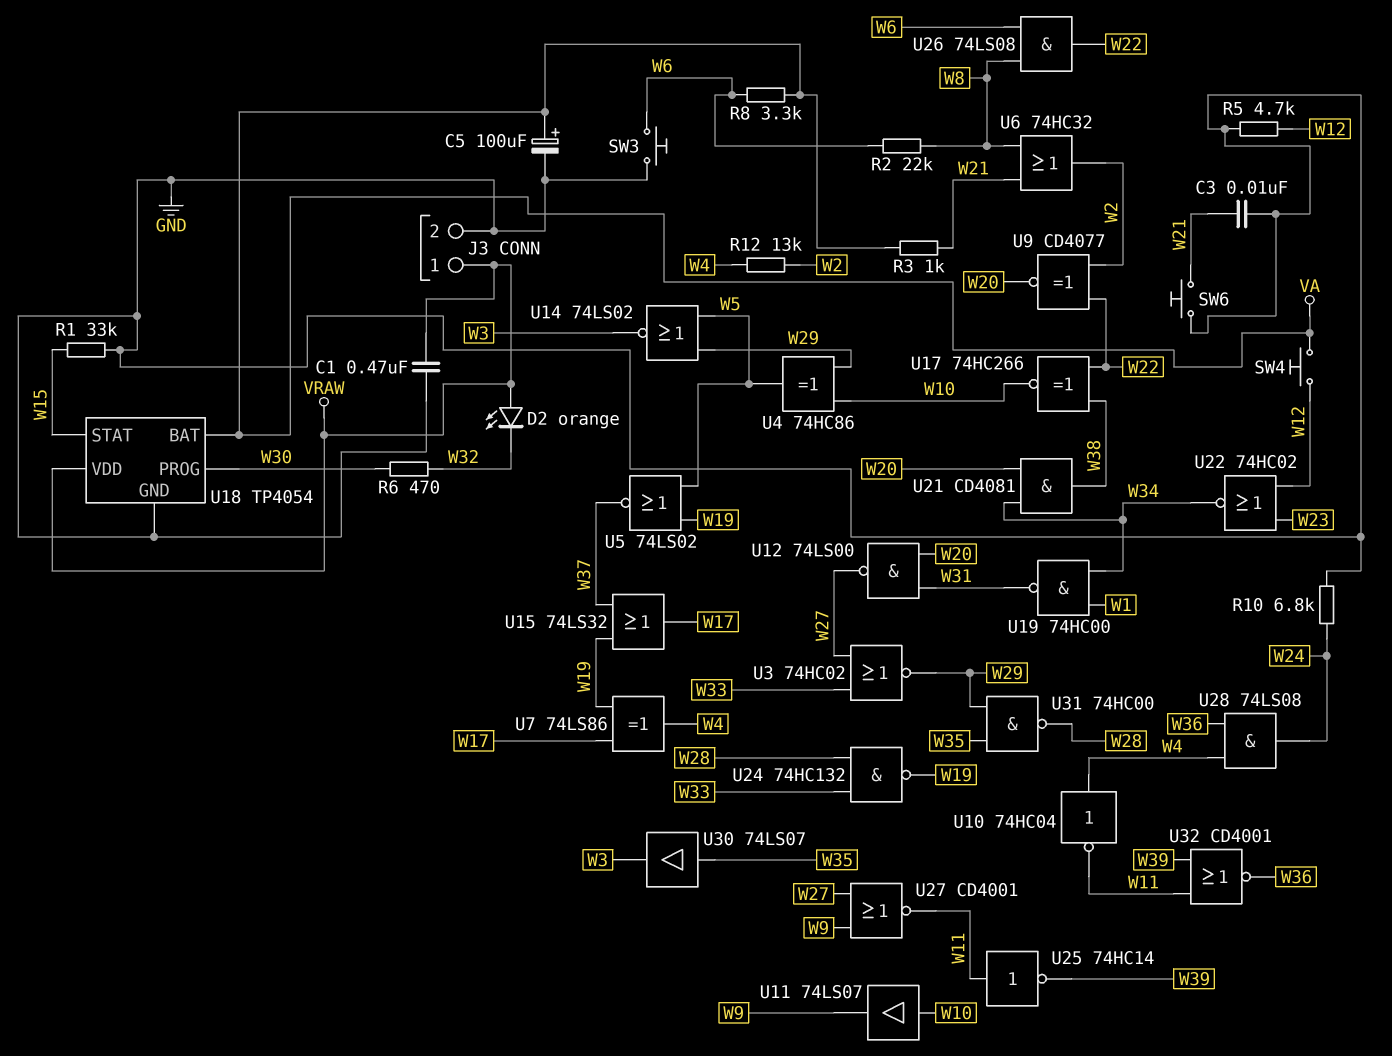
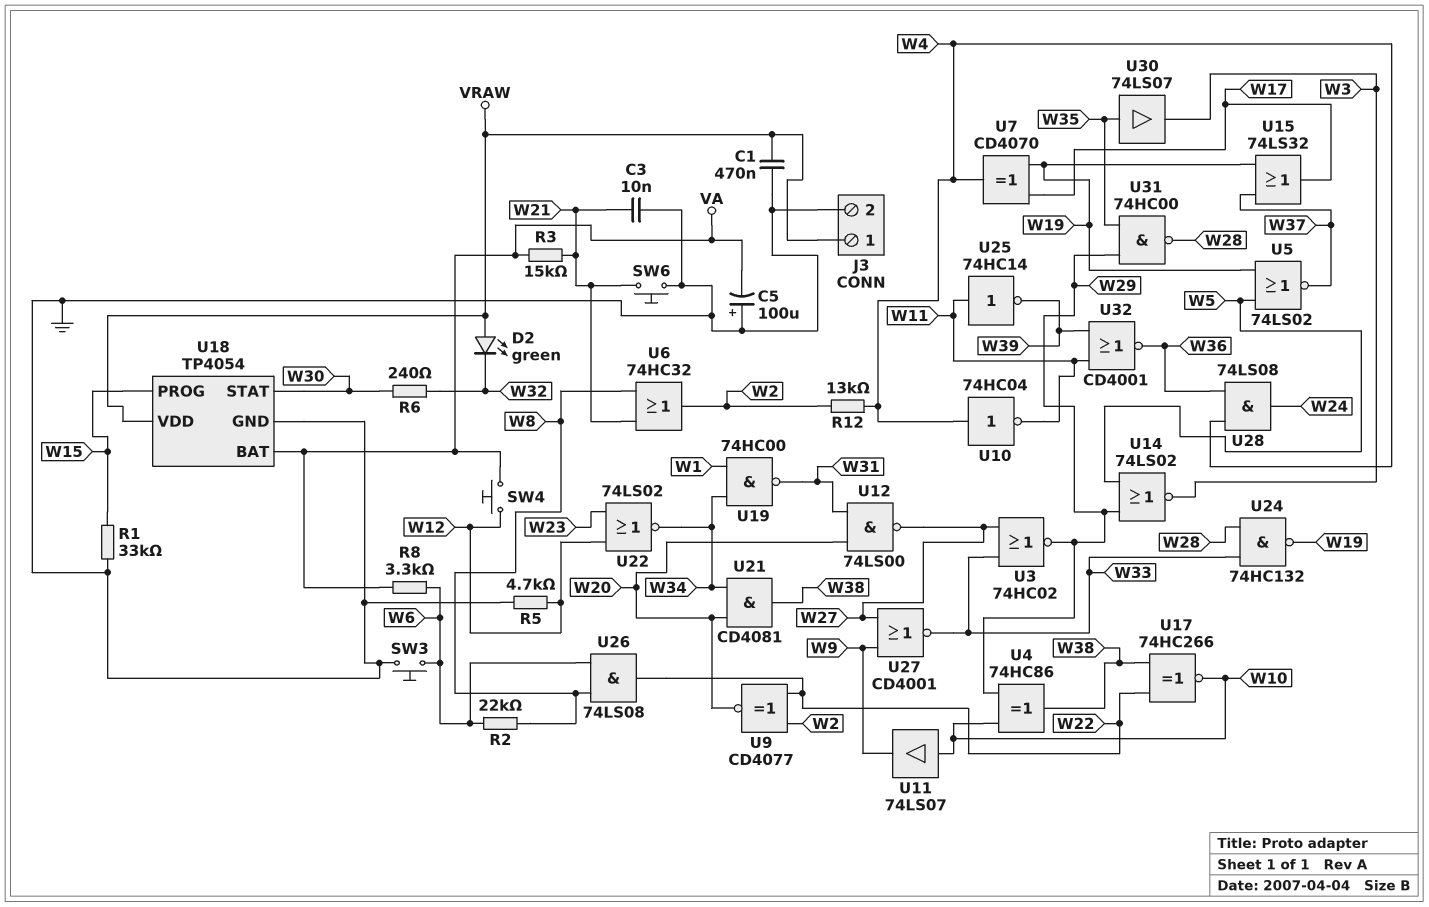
C5: 100uF (plus VA, minus GND) -> 100uF (plus GND, minus VA)
D2: LED orange (A VRAW, K W32) -> LED green (A VRAW, K W32)
R3: 1k (VA, W21) -> 15k (VA, W21)
R6: 470 (W30, W32) -> 240 (W30, W32)
R10: 6.8k (GND, W24) -> none
U4: XOR 74HC86 (in W10, in W29, out W5) -> XOR 74HC86 (in W10, in W29, out W38)
U7: XOR 74LS86 (in W17, in W19, out W4) -> XOR CD4070 (in W17, in W19, out W4)
U18 pin PROG: W30 -> W15
U18 pin STAT: W15 -> W30
U22: NOR 74HC02 (in W12, in W23, out W34) -> NOR 74LS02 (in W12, in W23, out W34)
U27: NOR CD4001 (in W9, in W27, out W11) -> NOR CD4001 (in W9, in W27, out W33)

